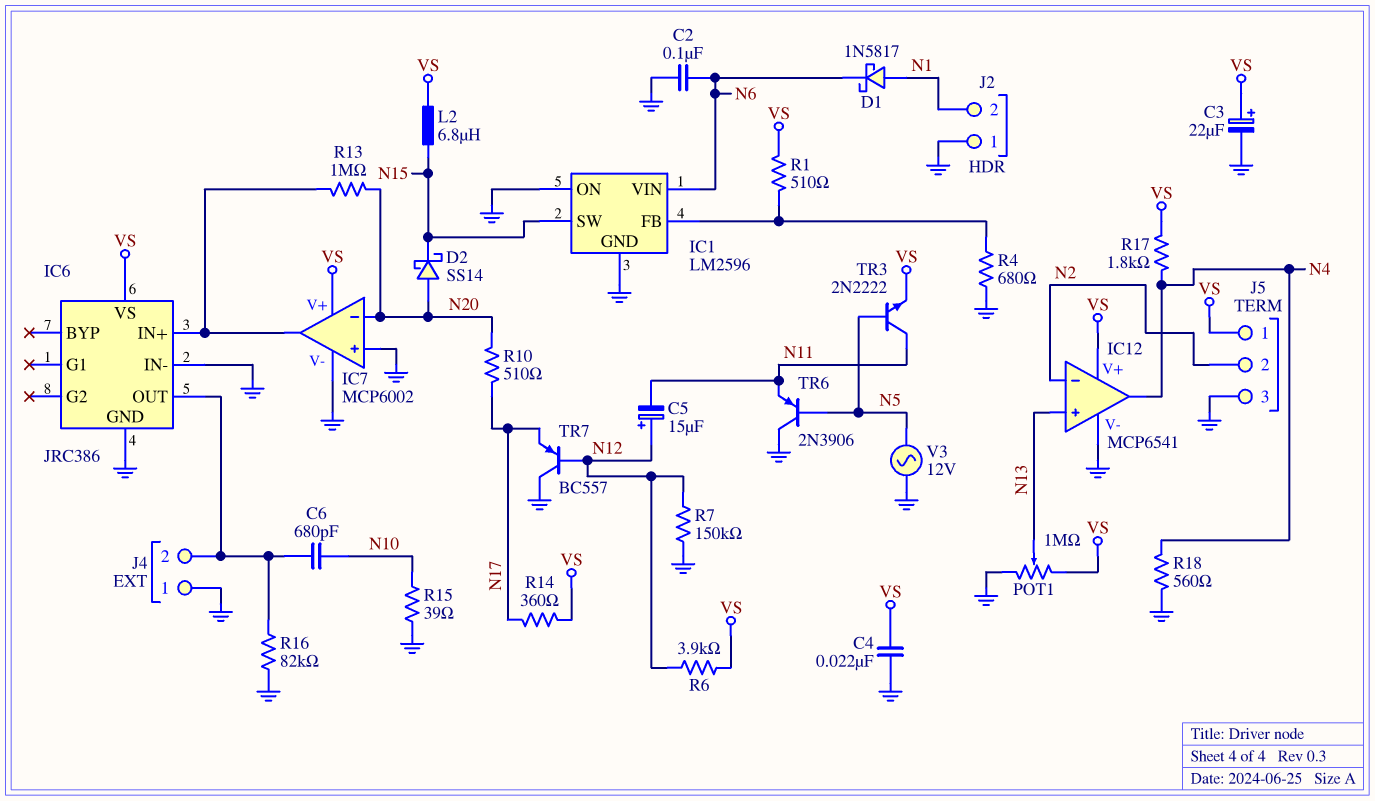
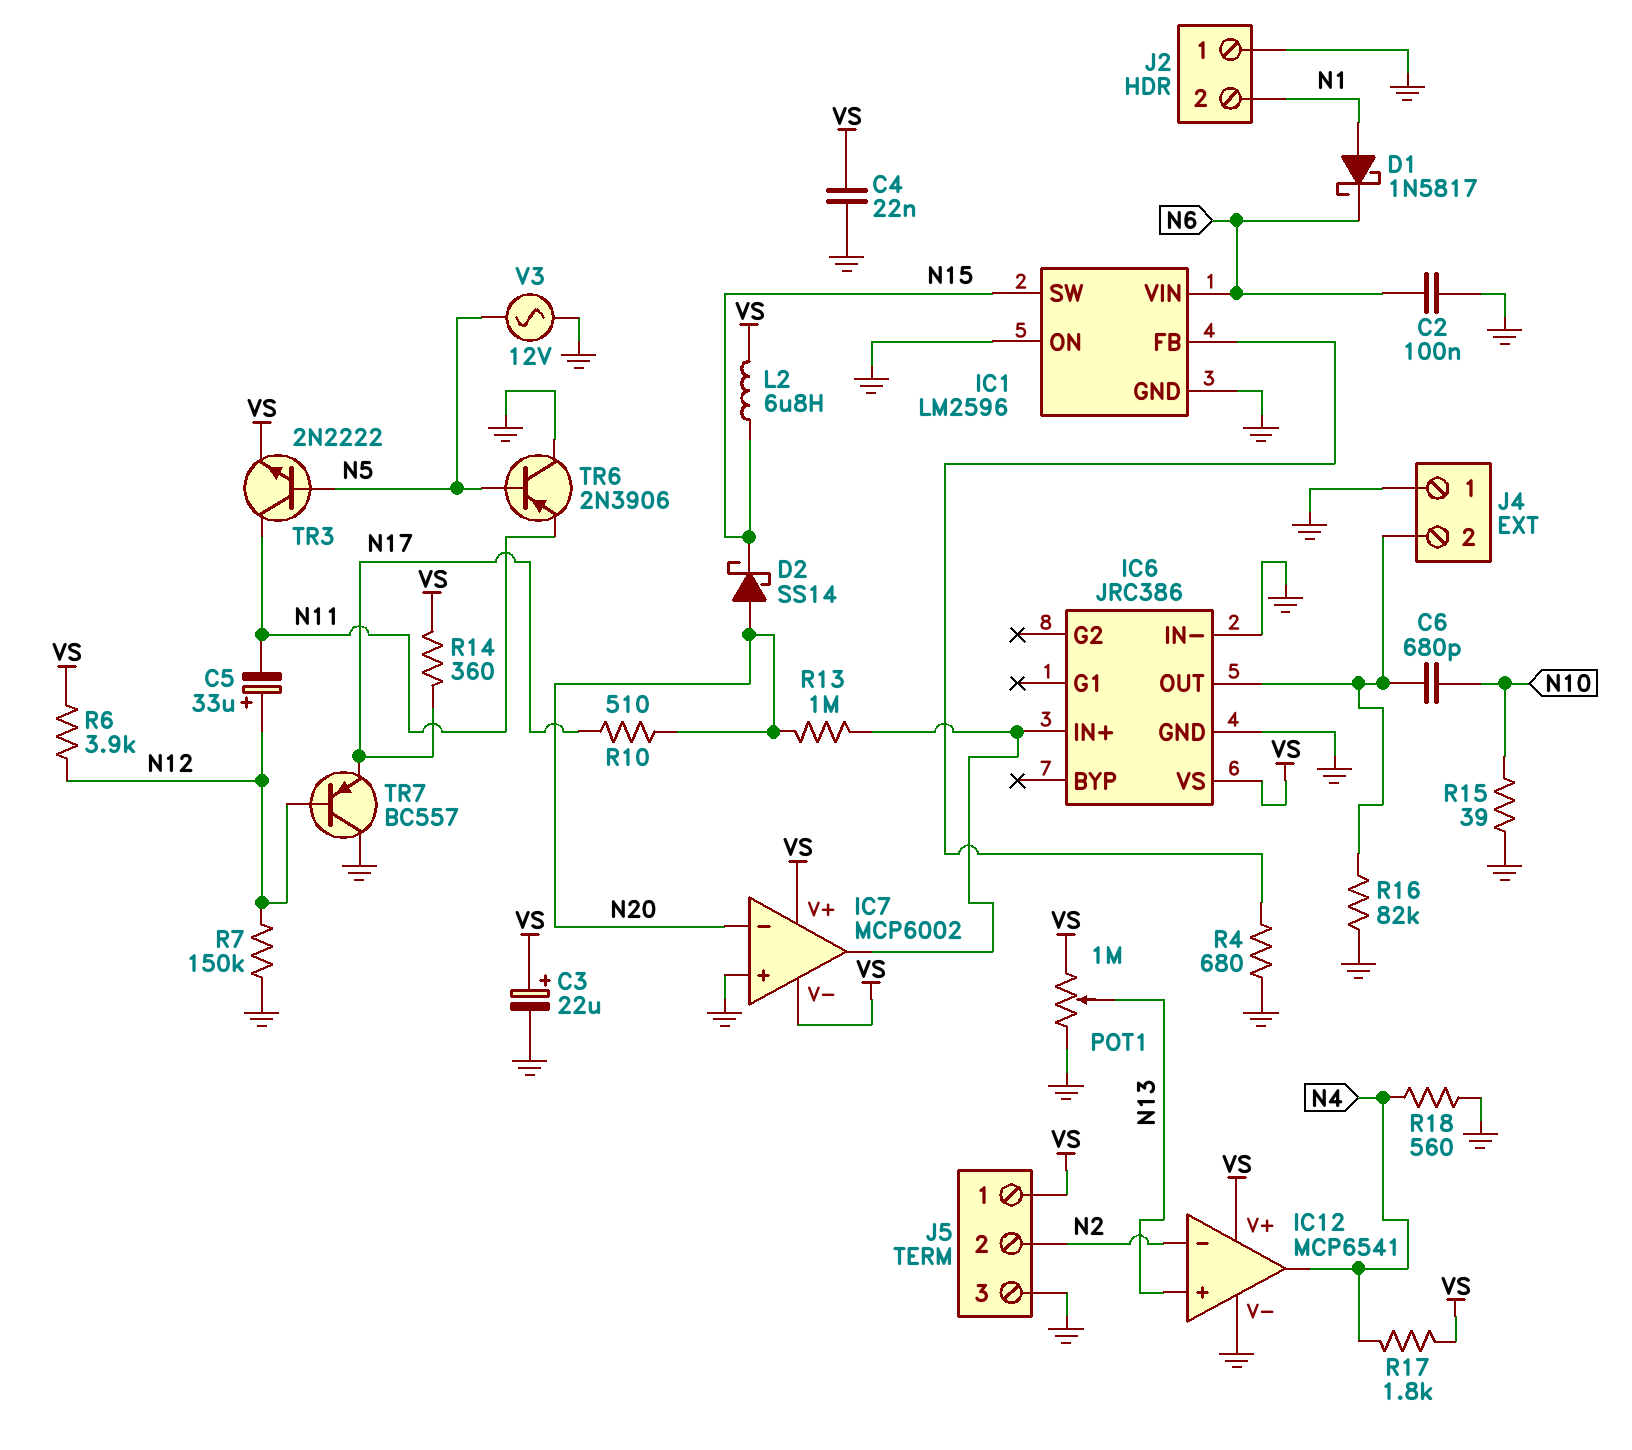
C5: 15uF (plus N12, minus N11) -> 33uF (plus N12, minus N11)
IC7 pin V-: GND -> VS
R1: 510 (IC1/FB, VS) -> none

